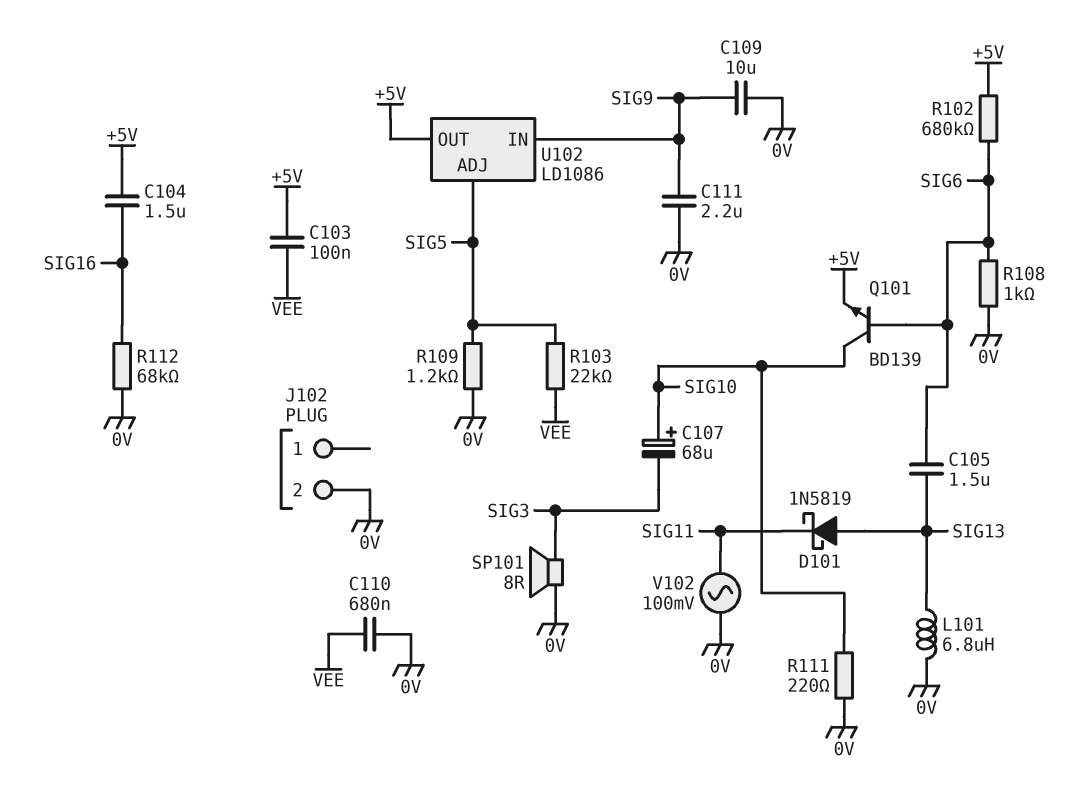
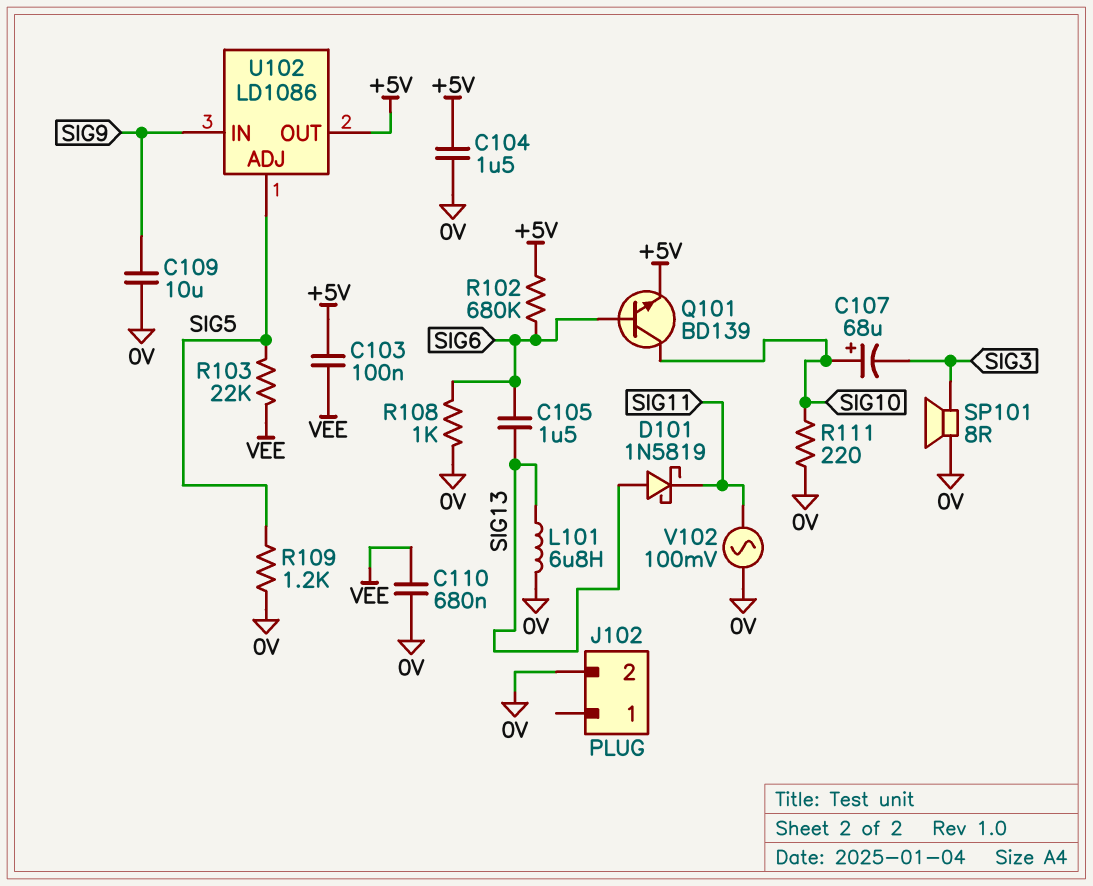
C104: 1.5uF (+5V, SIG16) -> 1.5uF (+5V, 0V)
C111: 2.2uF (0V, SIG9) -> none
R112: 68k (0V, SIG16) -> none

